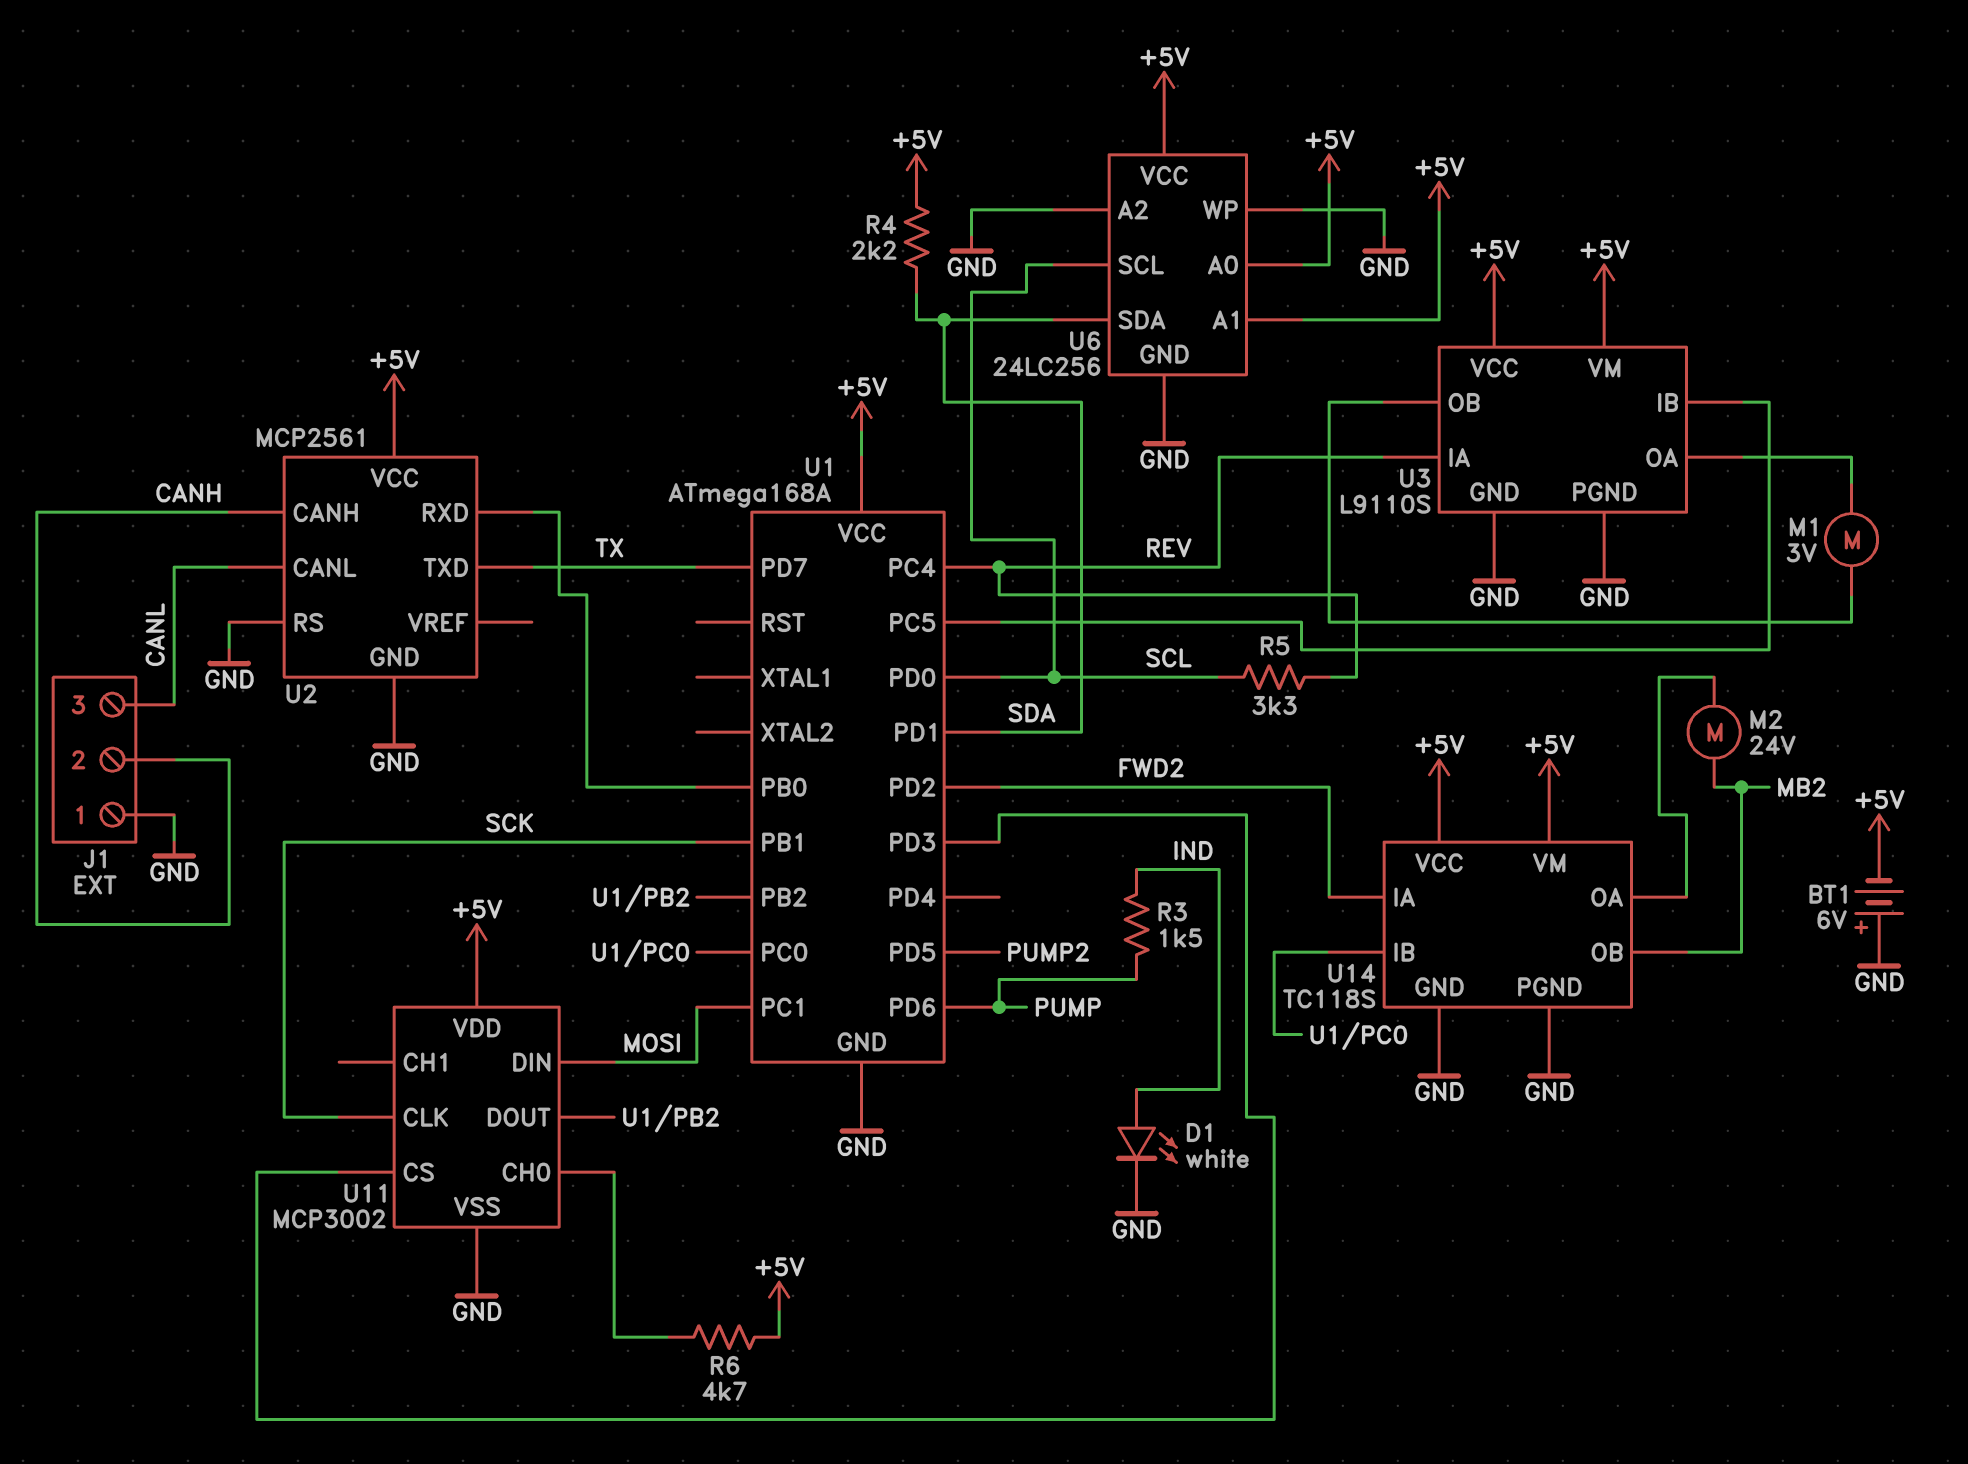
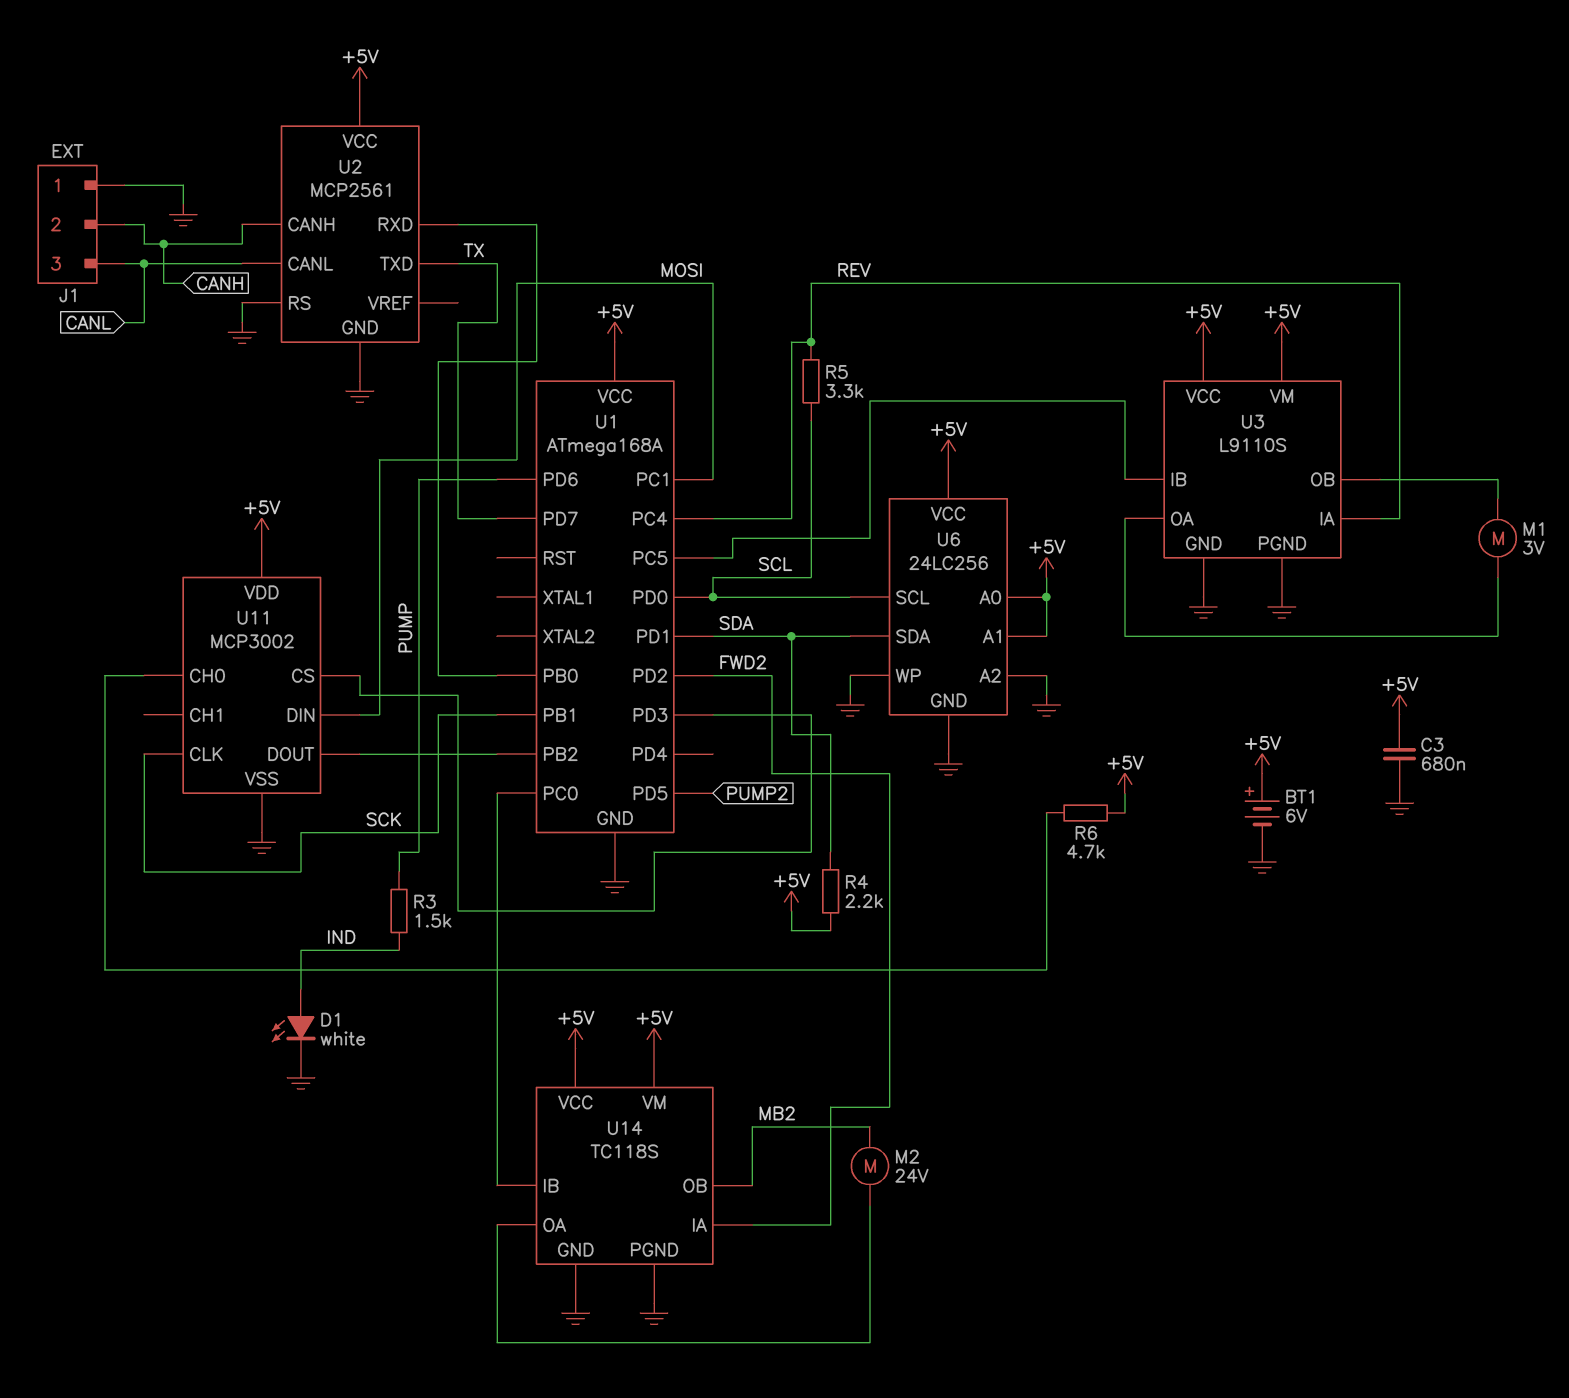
BT1: 6V (plus GND, minus +5V) -> 6V (plus +5V, minus GND)
C3: none -> 680nF (+5V, GND)

